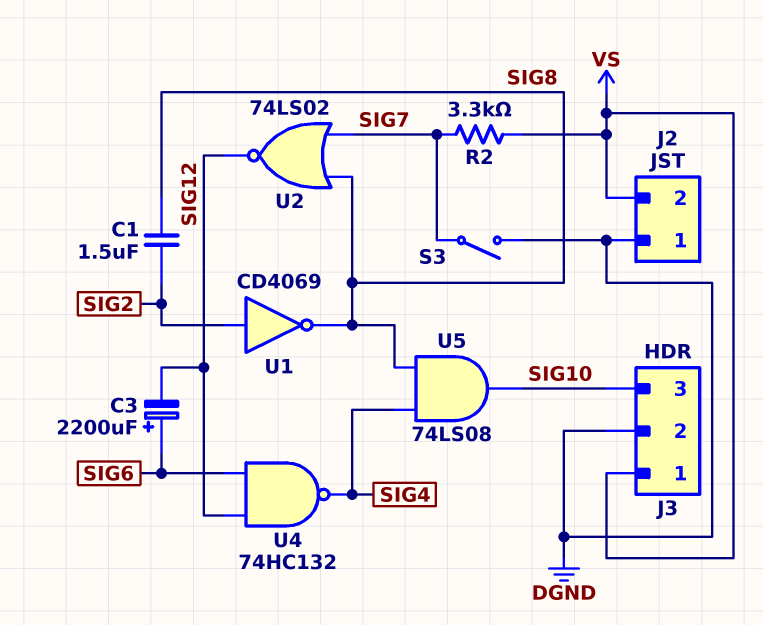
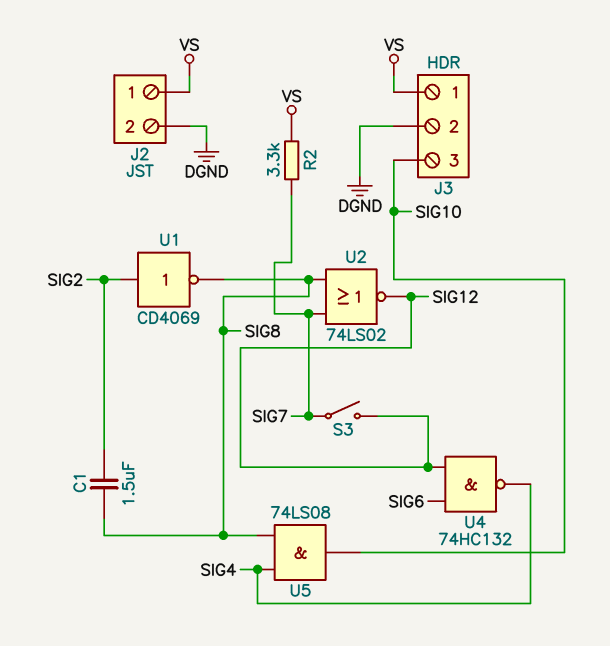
C3: 2200uF (plus SIG6, minus SIG12) -> none
J2 pin 1: DGND -> VS
J2 pin 2: VS -> DGND
S3: switch (DGND, SIG7) -> switch (SIG7, SIG12)

